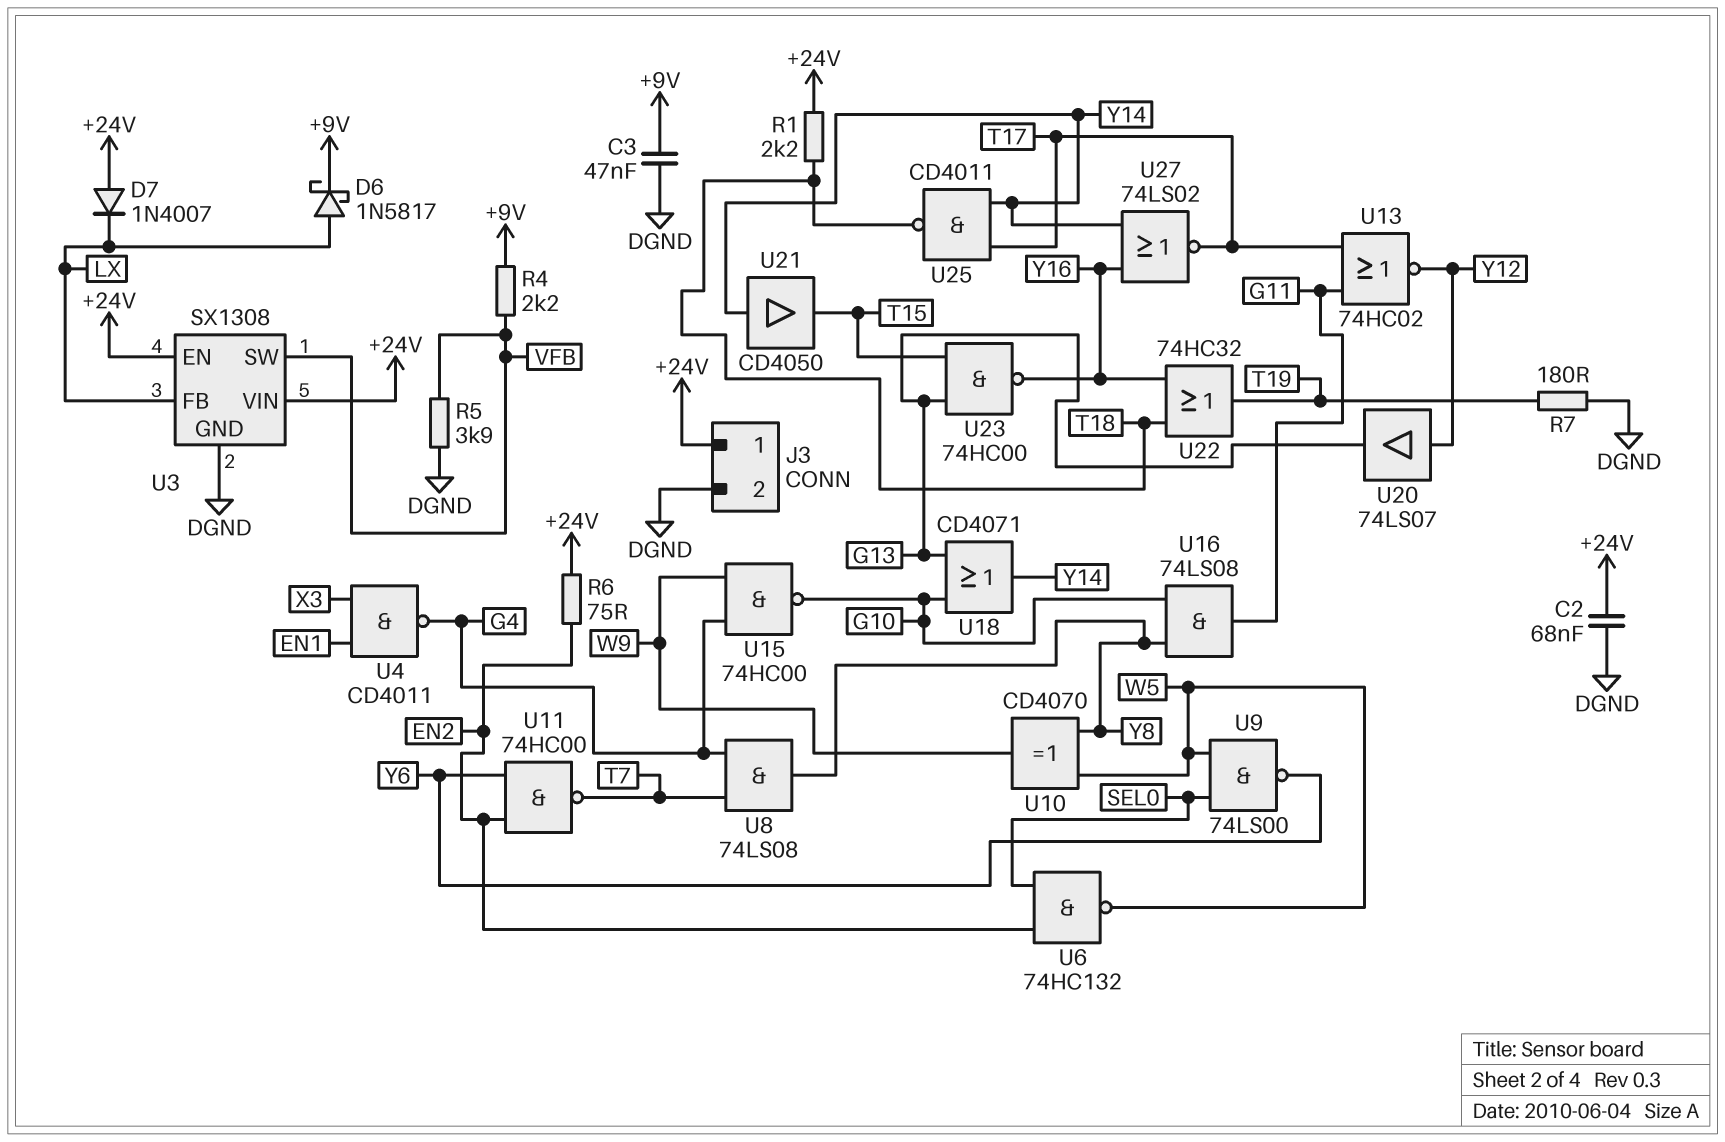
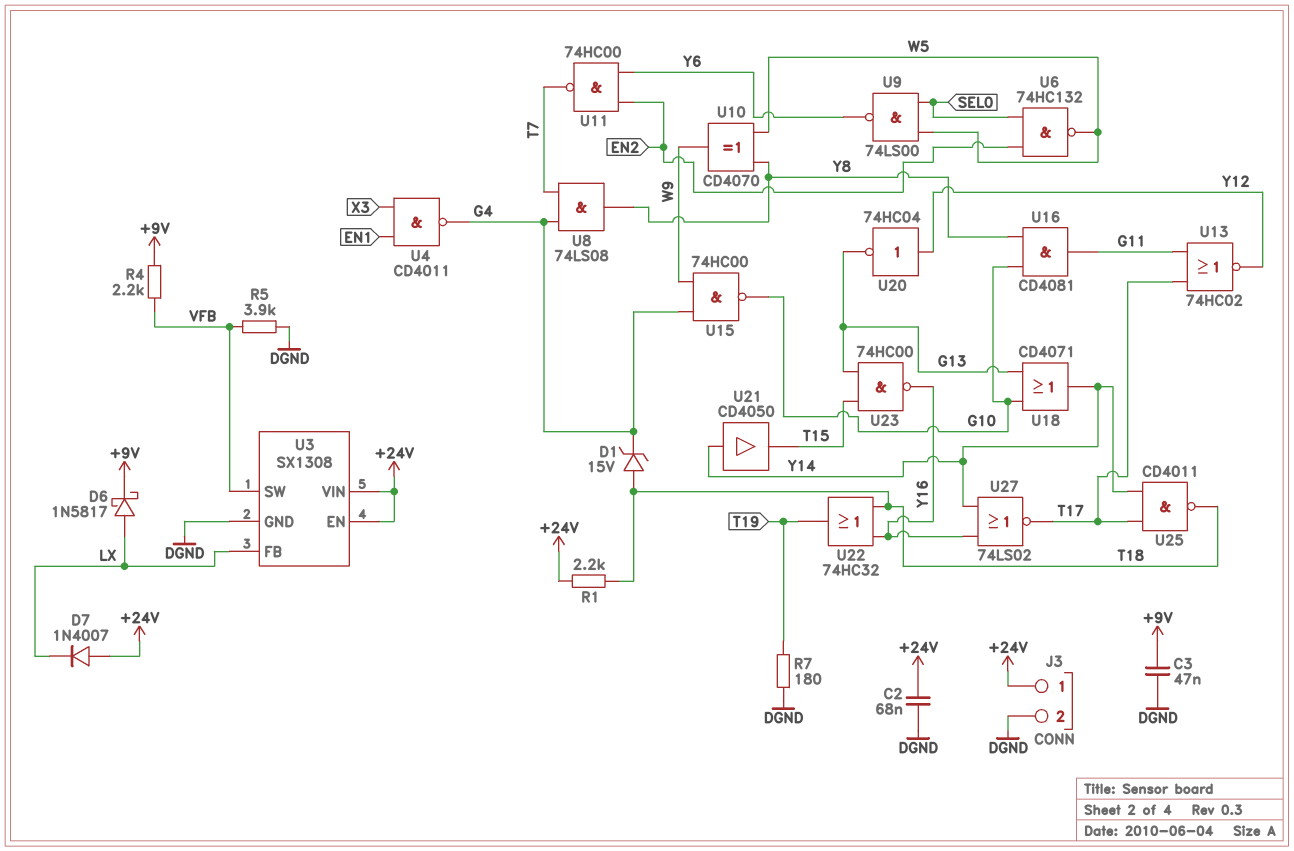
D1: none -> zener 15V (A T18, K G4)
R6: 75 (+24V, EN2) -> none
U16: AND 74LS08 (in G10, in Y8, out G11) -> AND CD4081 (in G10, in Y8, out G11)
U20: buffer 74LS07 (in Y12, out G13) -> NOT 74HC04 (in Y12, out G13)

